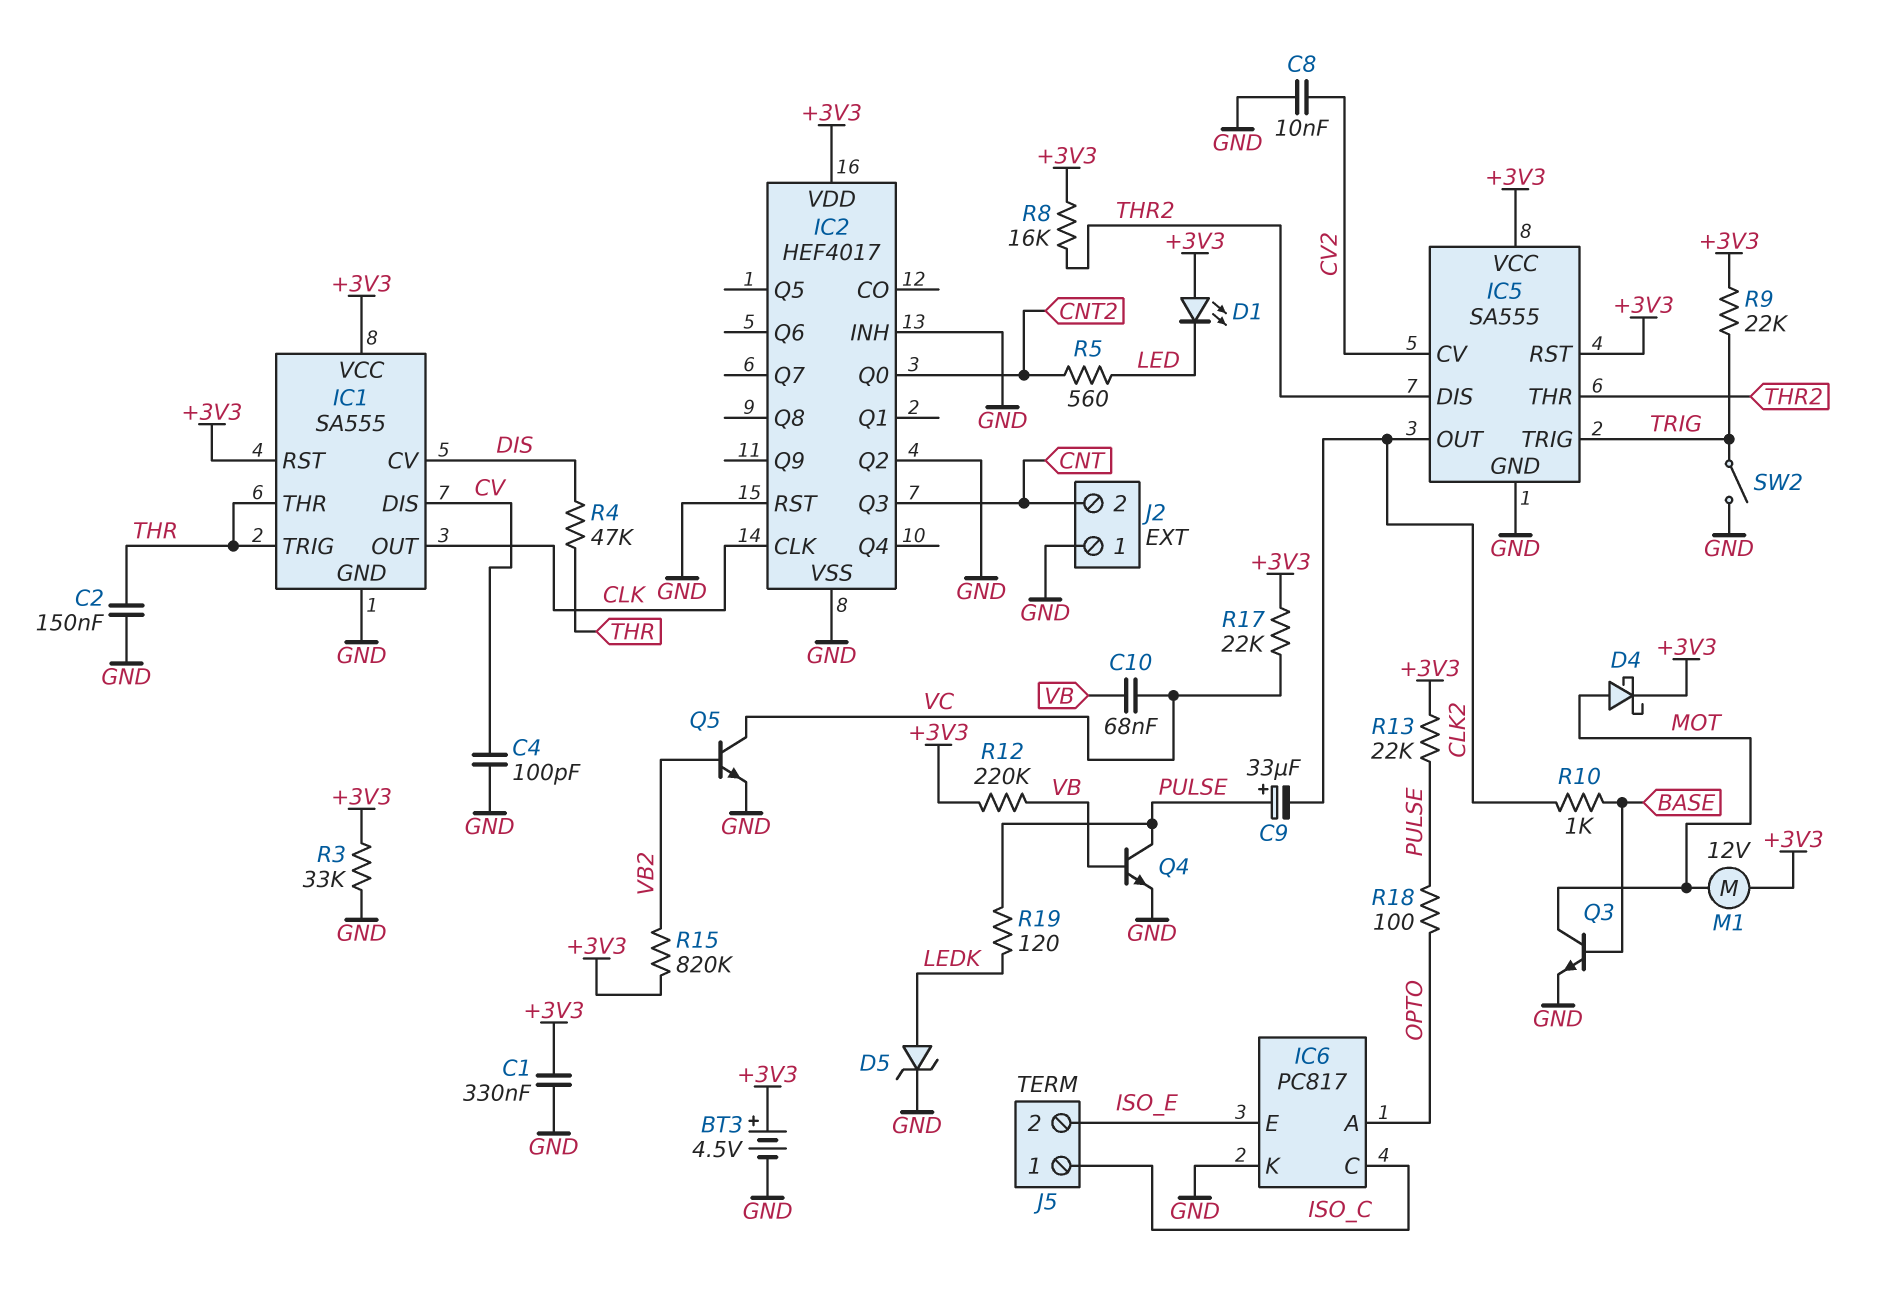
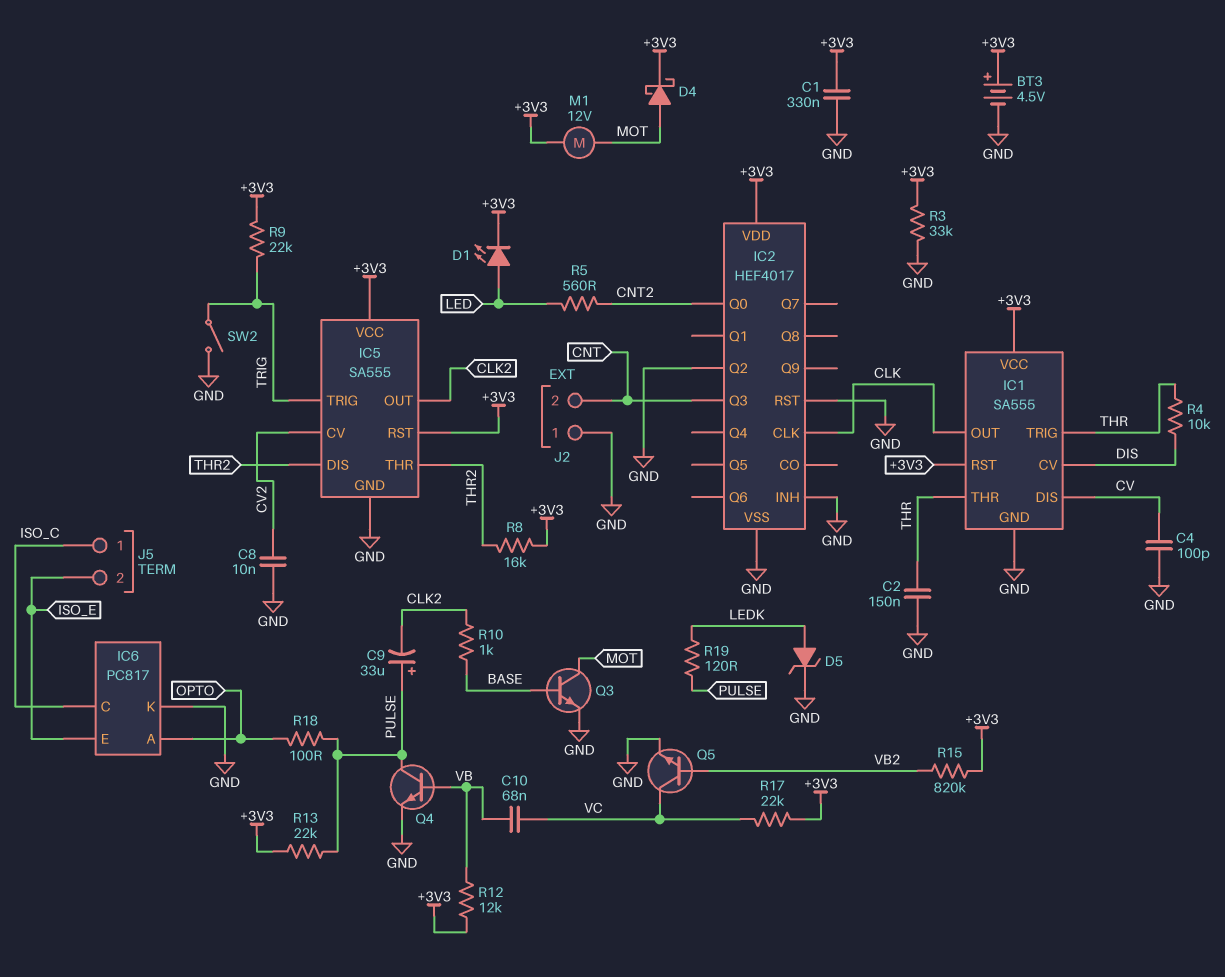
D1: LED (A +3V3, K LED) -> LED (A LED, K +3V3)
R4: 47k (DIS, THR) -> 10k (DIS, THR)
R12: 220k (+3V3, VB) -> 12k (+3V3, VB)

